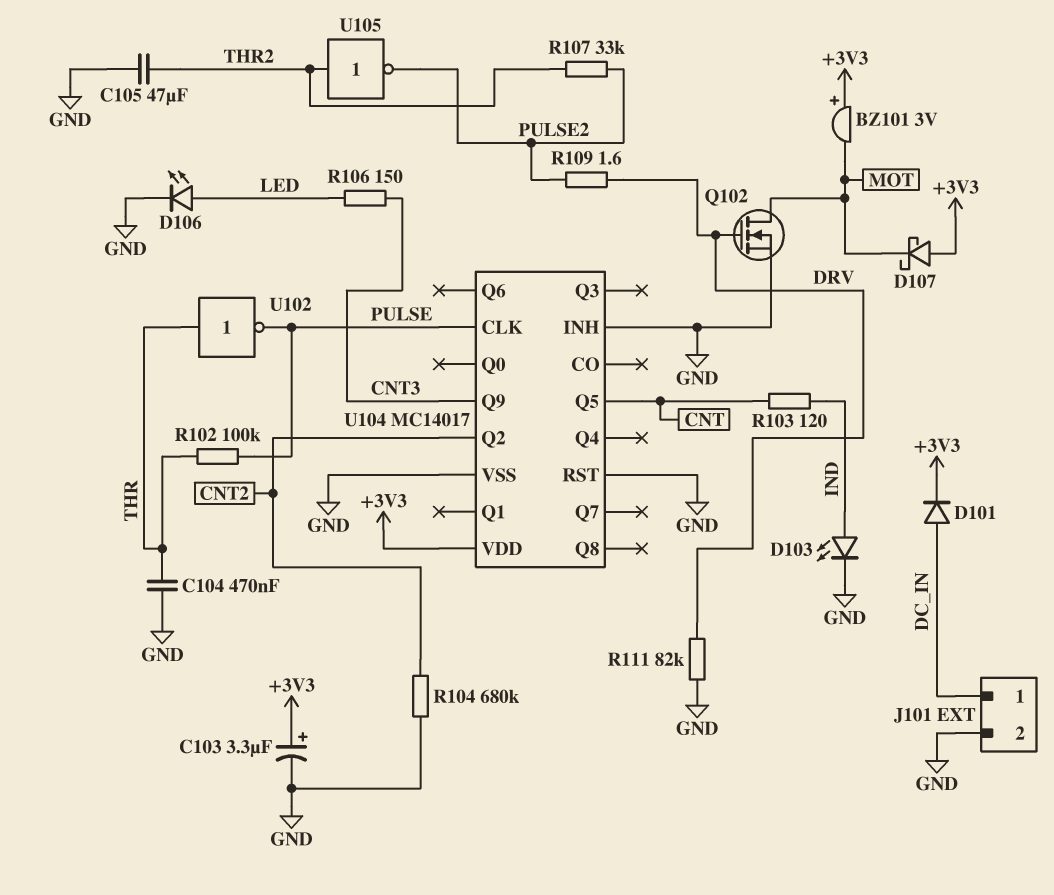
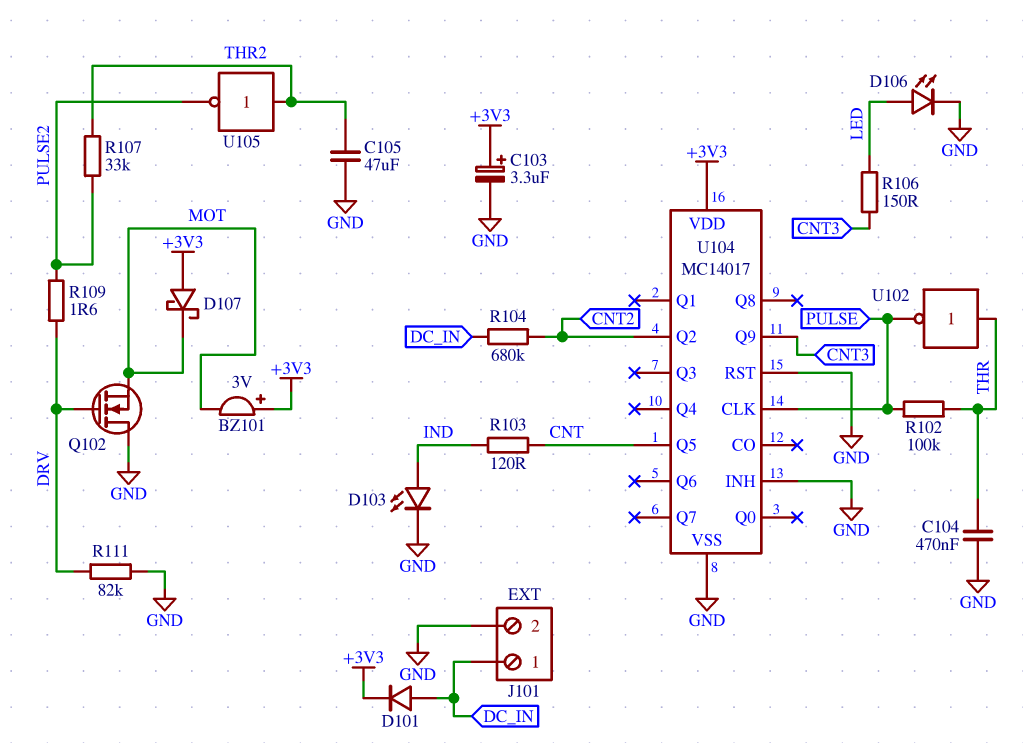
Q102: NMOS (G DRV, D MOT, S GND) -> NMOS (G DRV, D GND, S MOT)
R104: 680k (CNT2, GND) -> 680k (CNT2, DC_IN)

